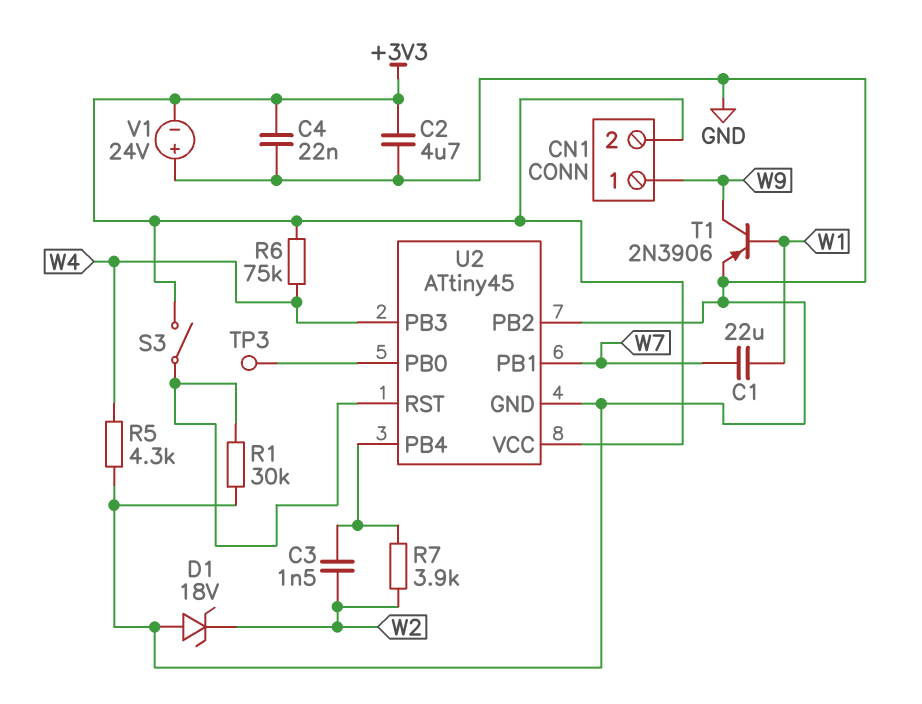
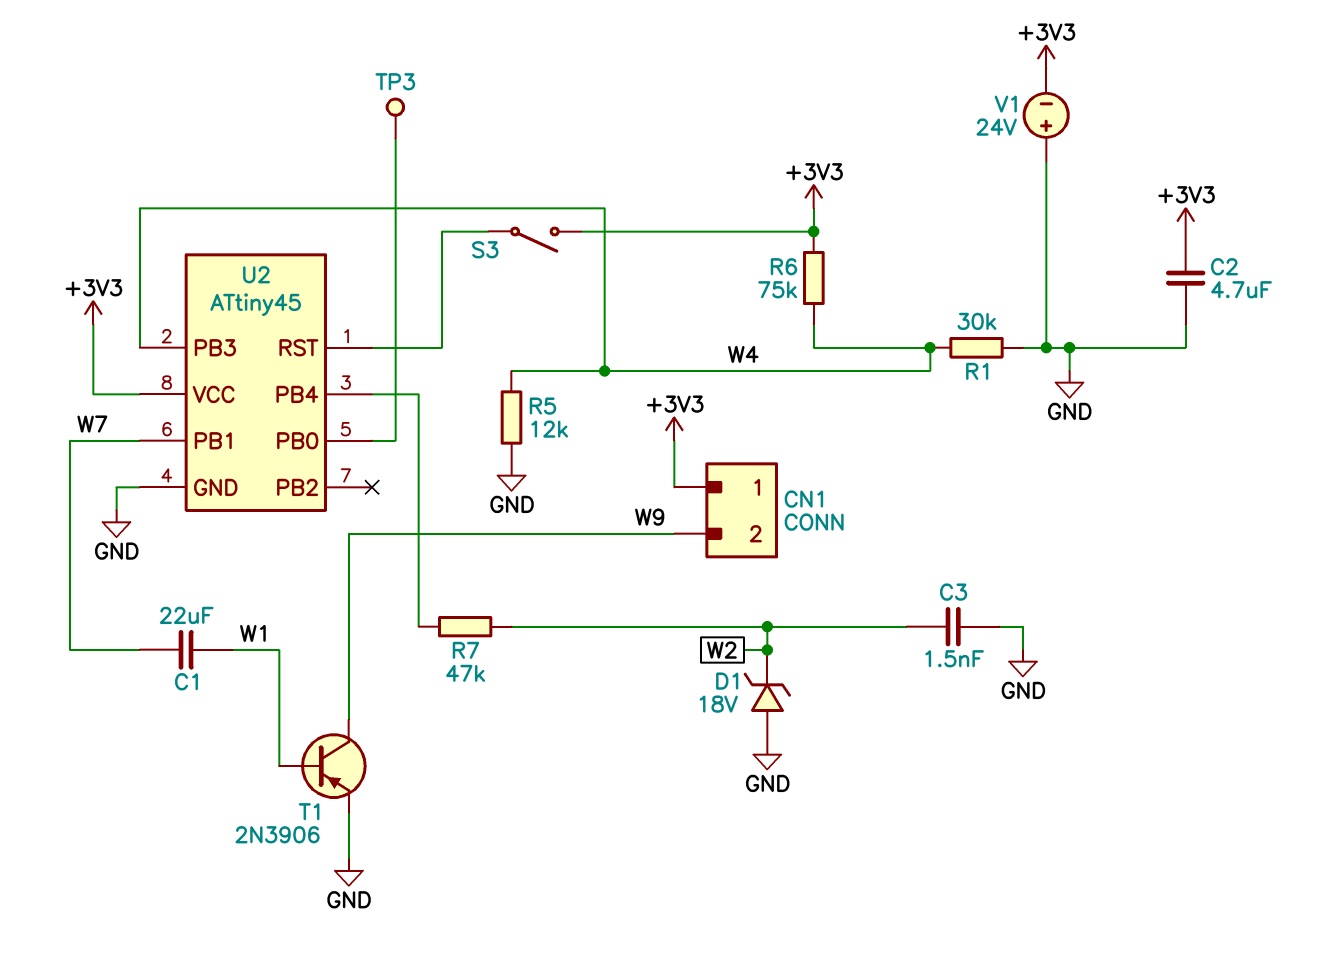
C3: 1.5nF (U2/PB4, W2) -> 1.5nF (GND, W2)
C4: 22nF (+3V3, GND) -> none
CN1 pin 1: W9 -> +3V3
CN1 pin 2: +3V3 -> W9
R1: 30k (GND, U2/RST) -> 30k (GND, W4)
R5: 4.3k (GND, W4) -> 12k (GND, W4)
R7: 3.9k (U2/PB4, W2) -> 47k (U2/PB4, W2)
U2 pin PB2: GND -> none

